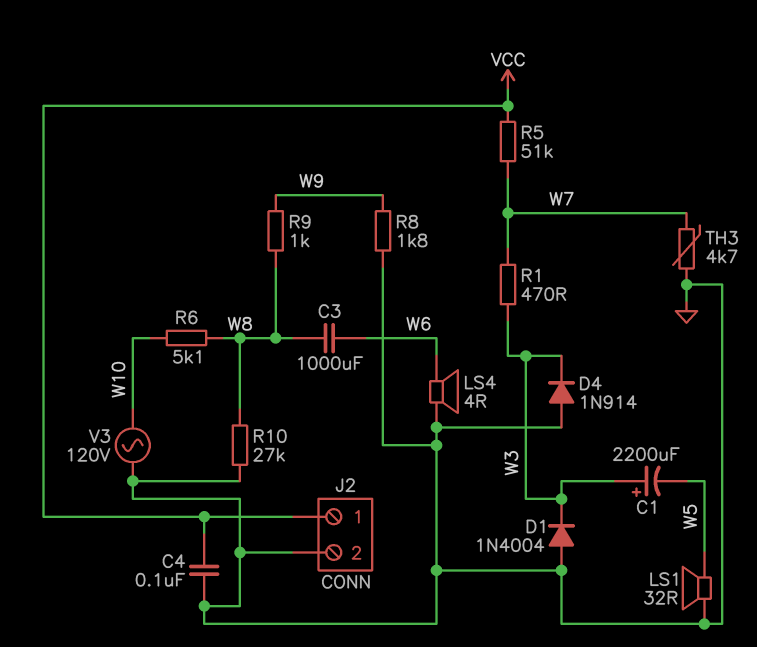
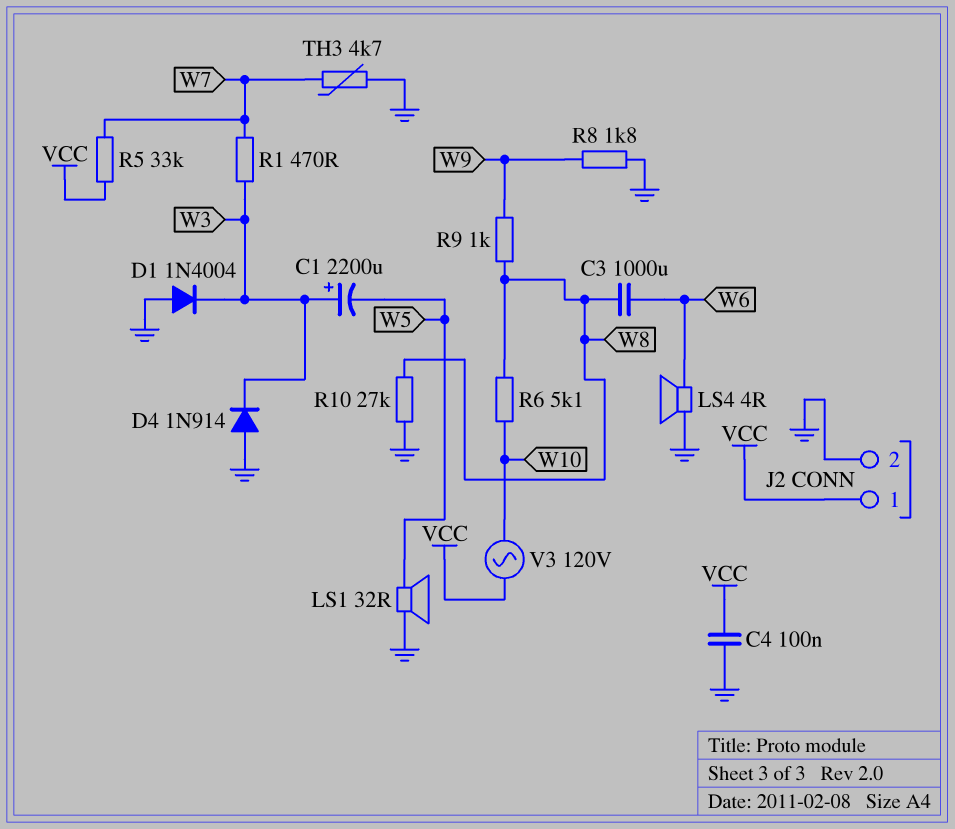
R5: 51k (VCC, W7) -> 33k (VCC, W7)
V3: AC 120V (GND, W10) -> AC 120V (VCC, W10)

